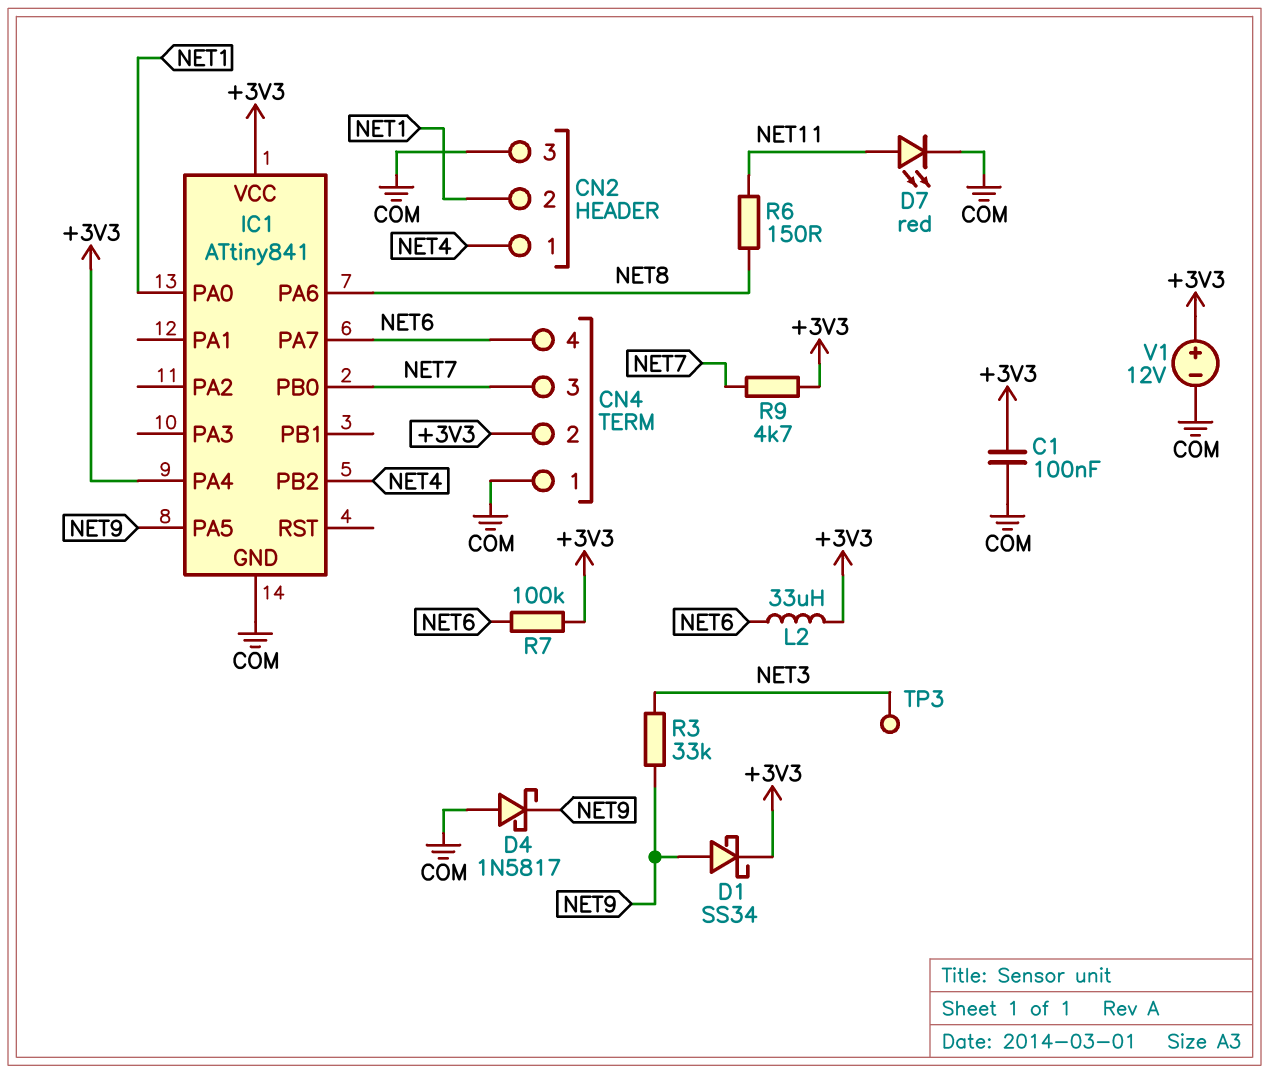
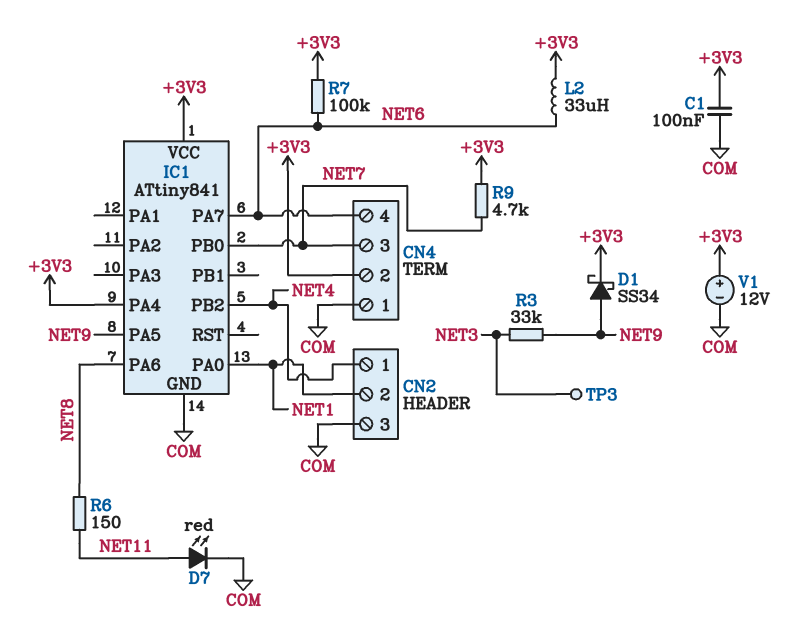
D4: schottky 1N5817 (A COM, K NET9) -> none

